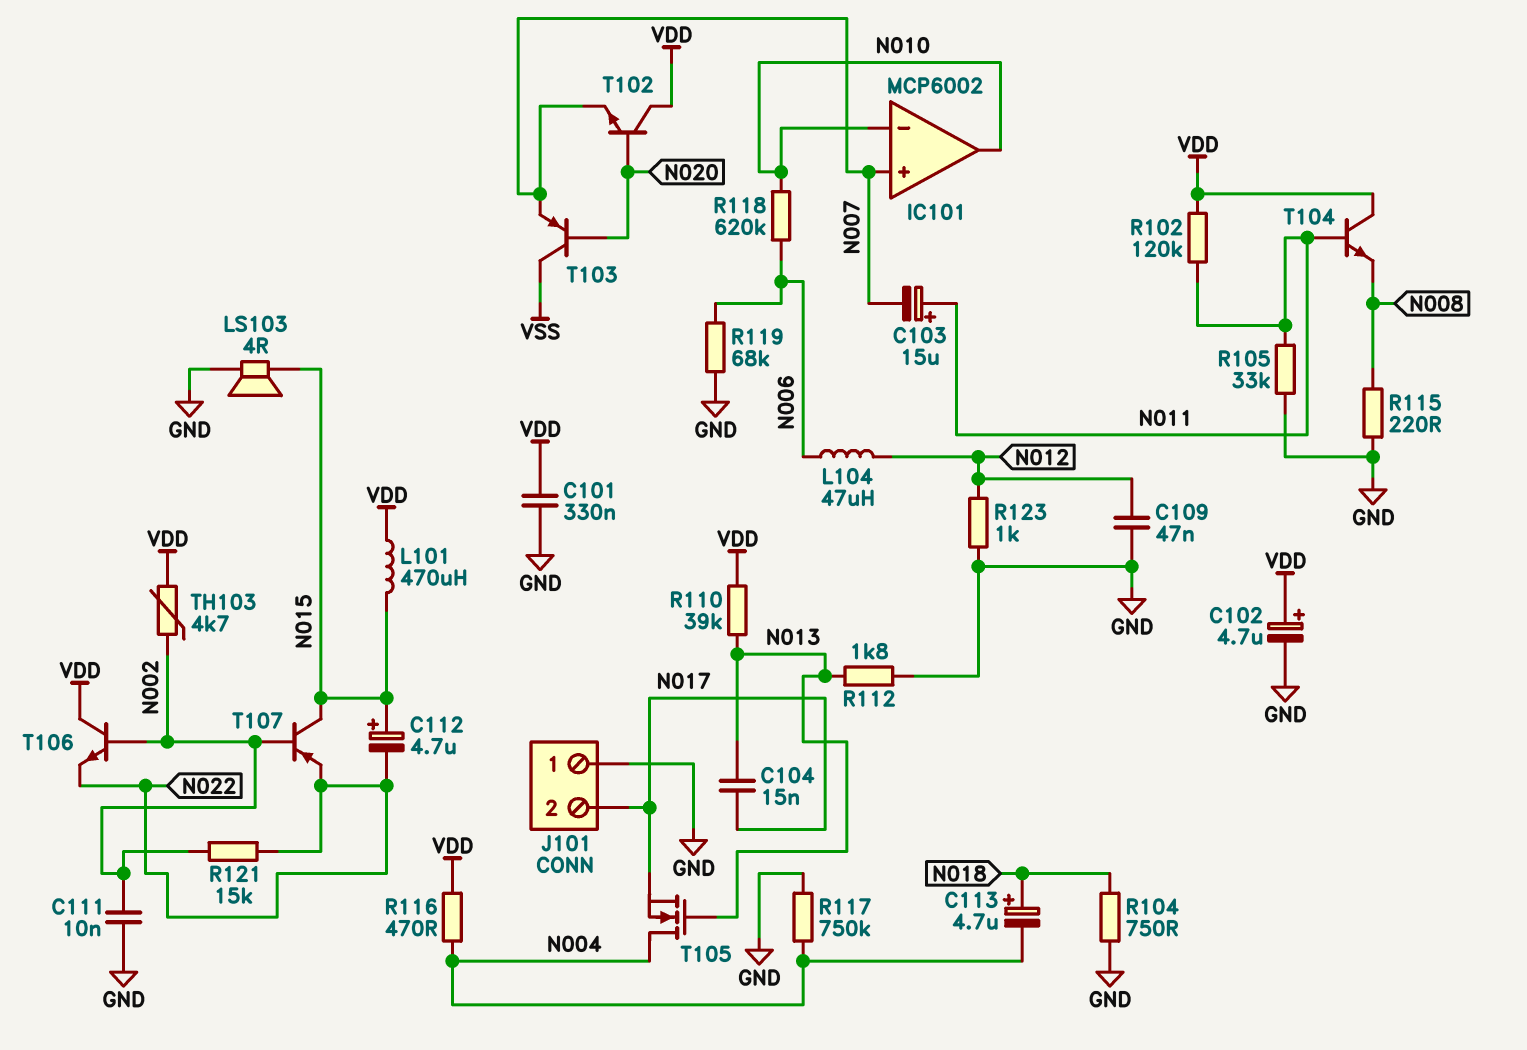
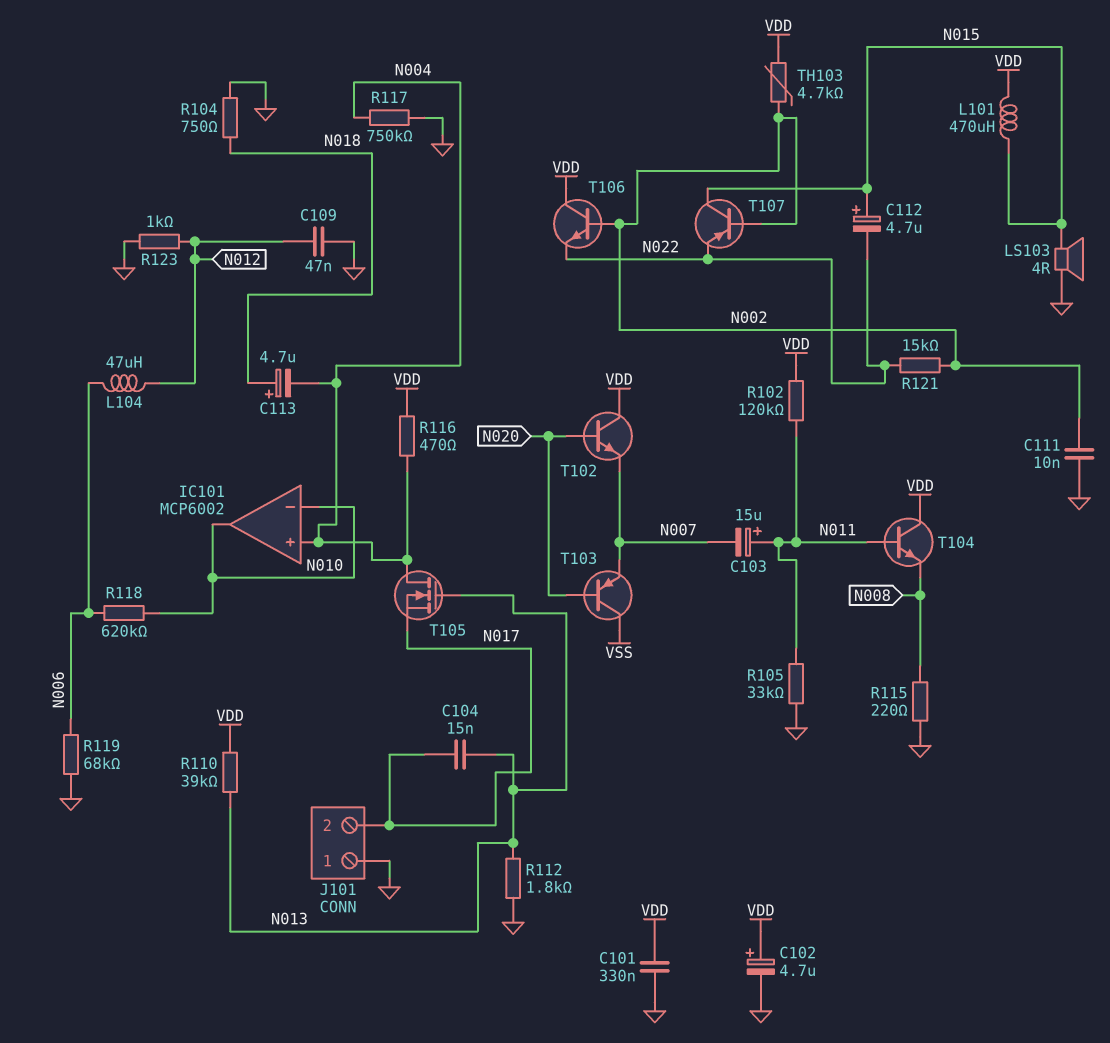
IC101 pin in+: N007 -> N004

